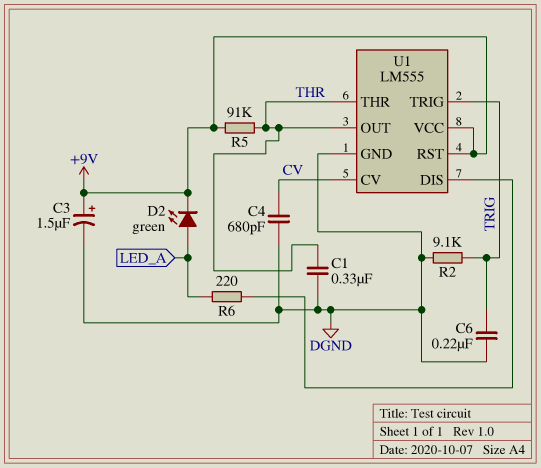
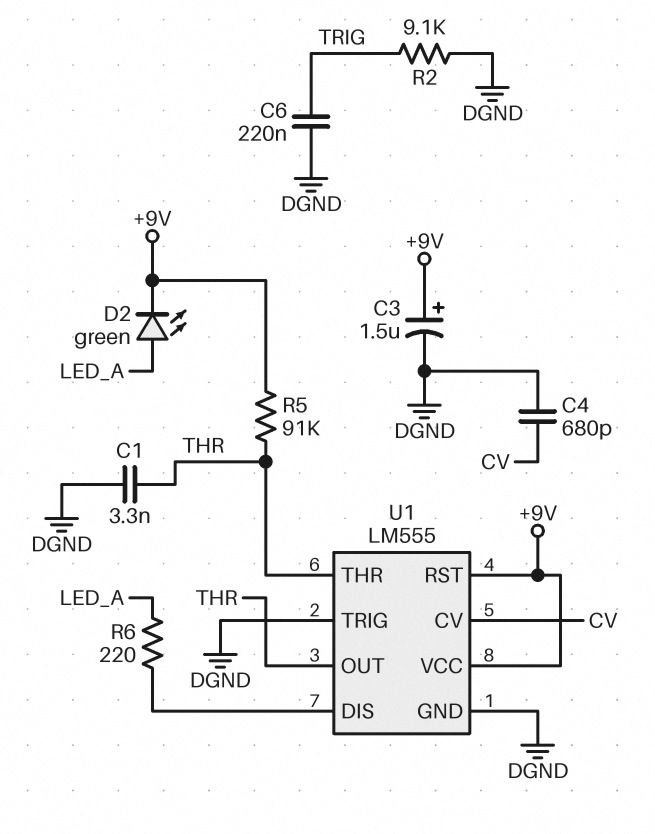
C1: 330nF (DGND, THR) -> 3.3nF (DGND, THR)
U1 pin TRIG: TRIG -> DGND

